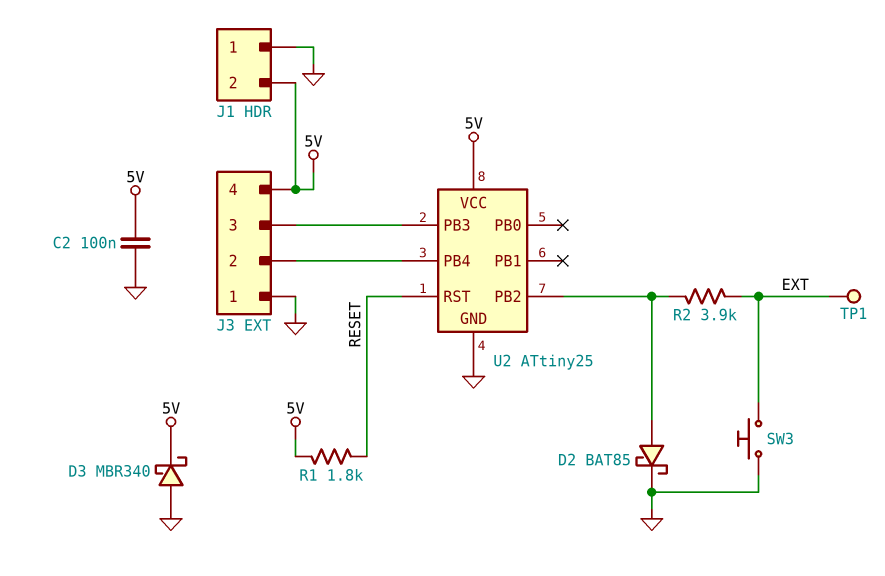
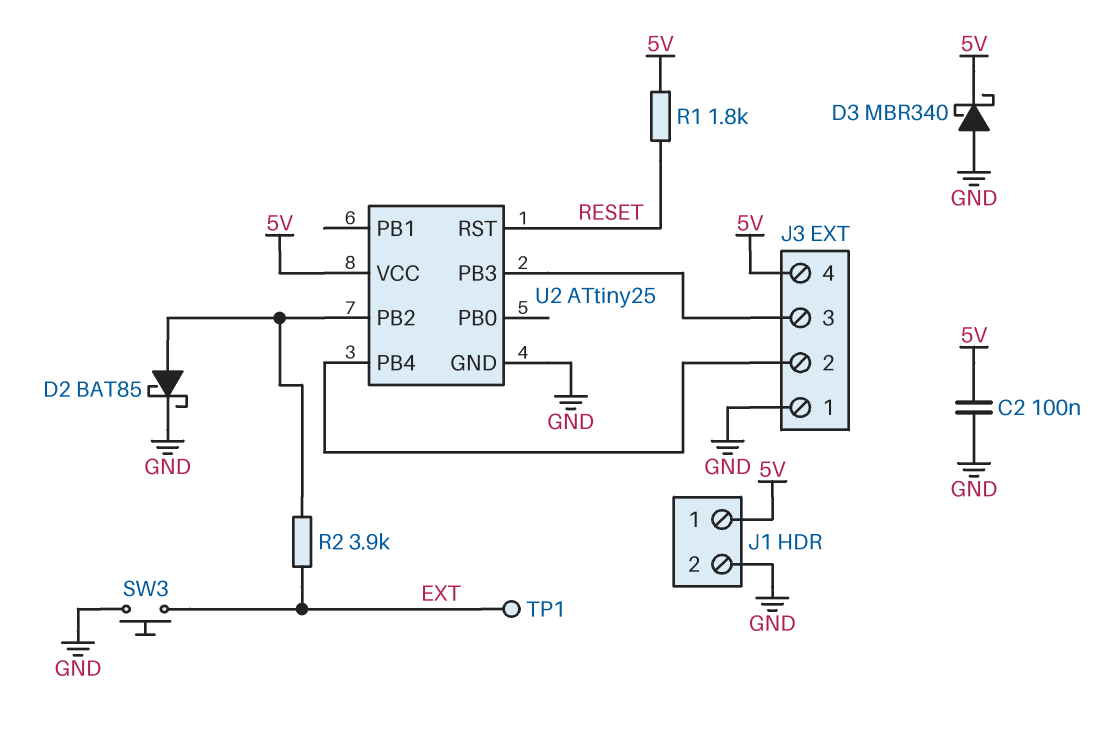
J1 pin 1: GND -> 5V
J1 pin 2: 5V -> GND

